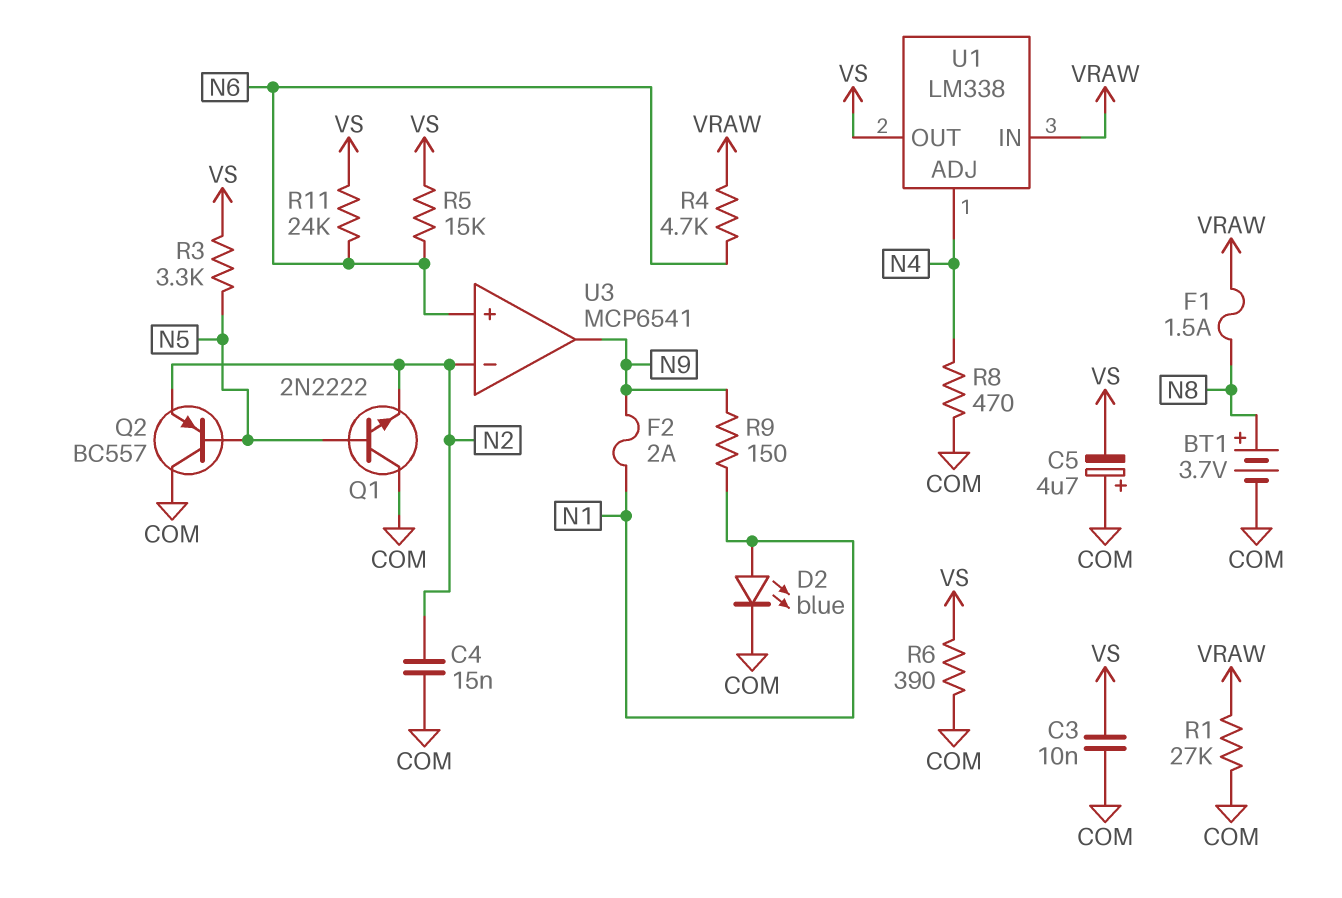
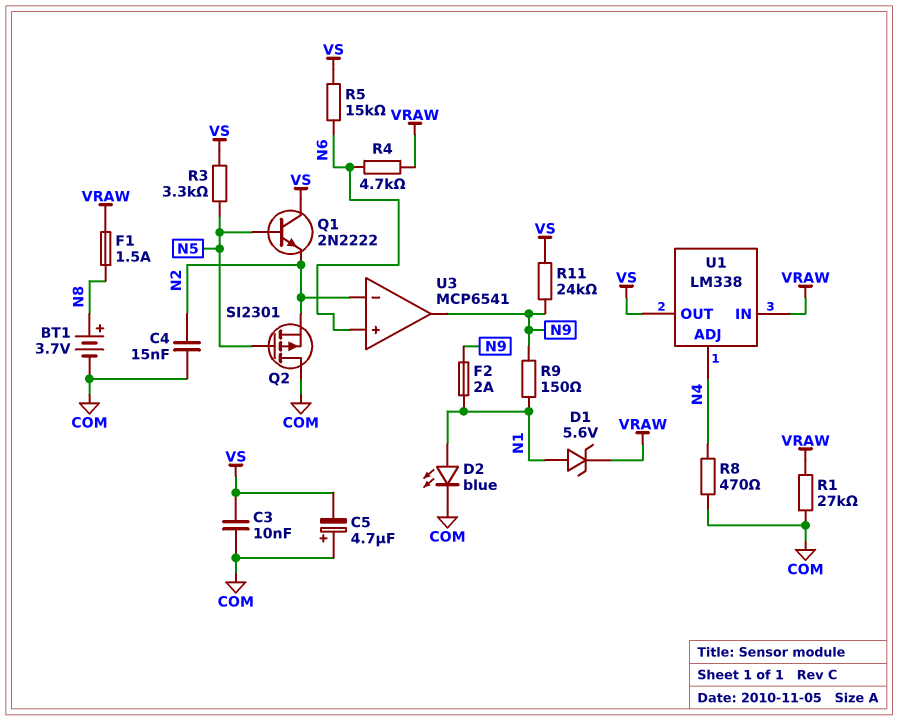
D1: none -> zener 5.6V (A N1, K VRAW)
Q1: NPN 2N2222 (B N5, C COM, E N2) -> NPN 2N2222 (B N5, C VS, E N2)
Q2: PNP BC557 (B N5, C COM, E N2) -> PMOS SI2301 (G N5, D COM, S N2)
R6: 390 (COM, VS) -> none
R11: 24k (N6, VS) -> 24k (N9, VS)

